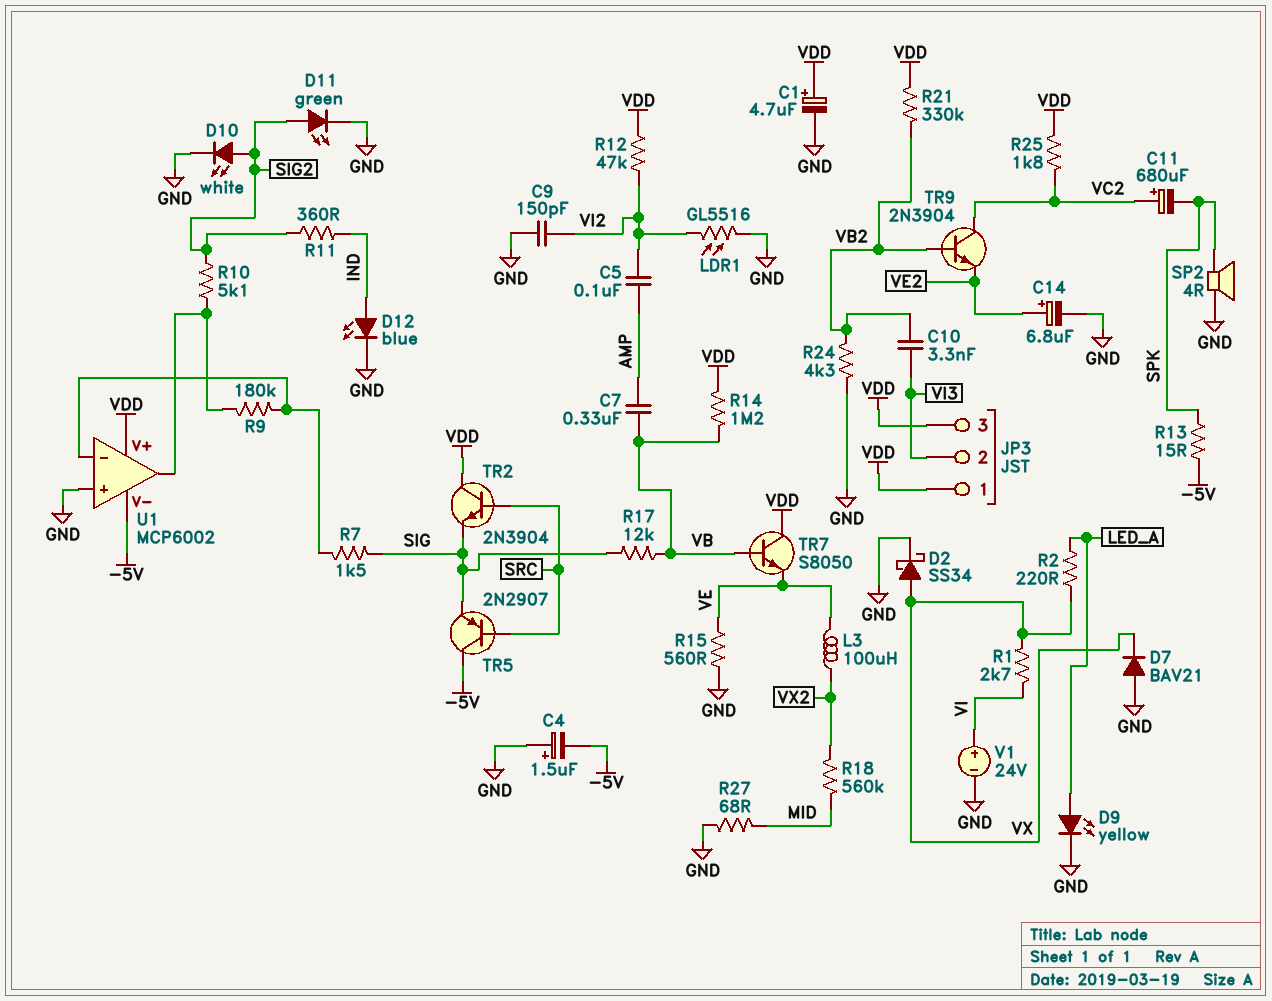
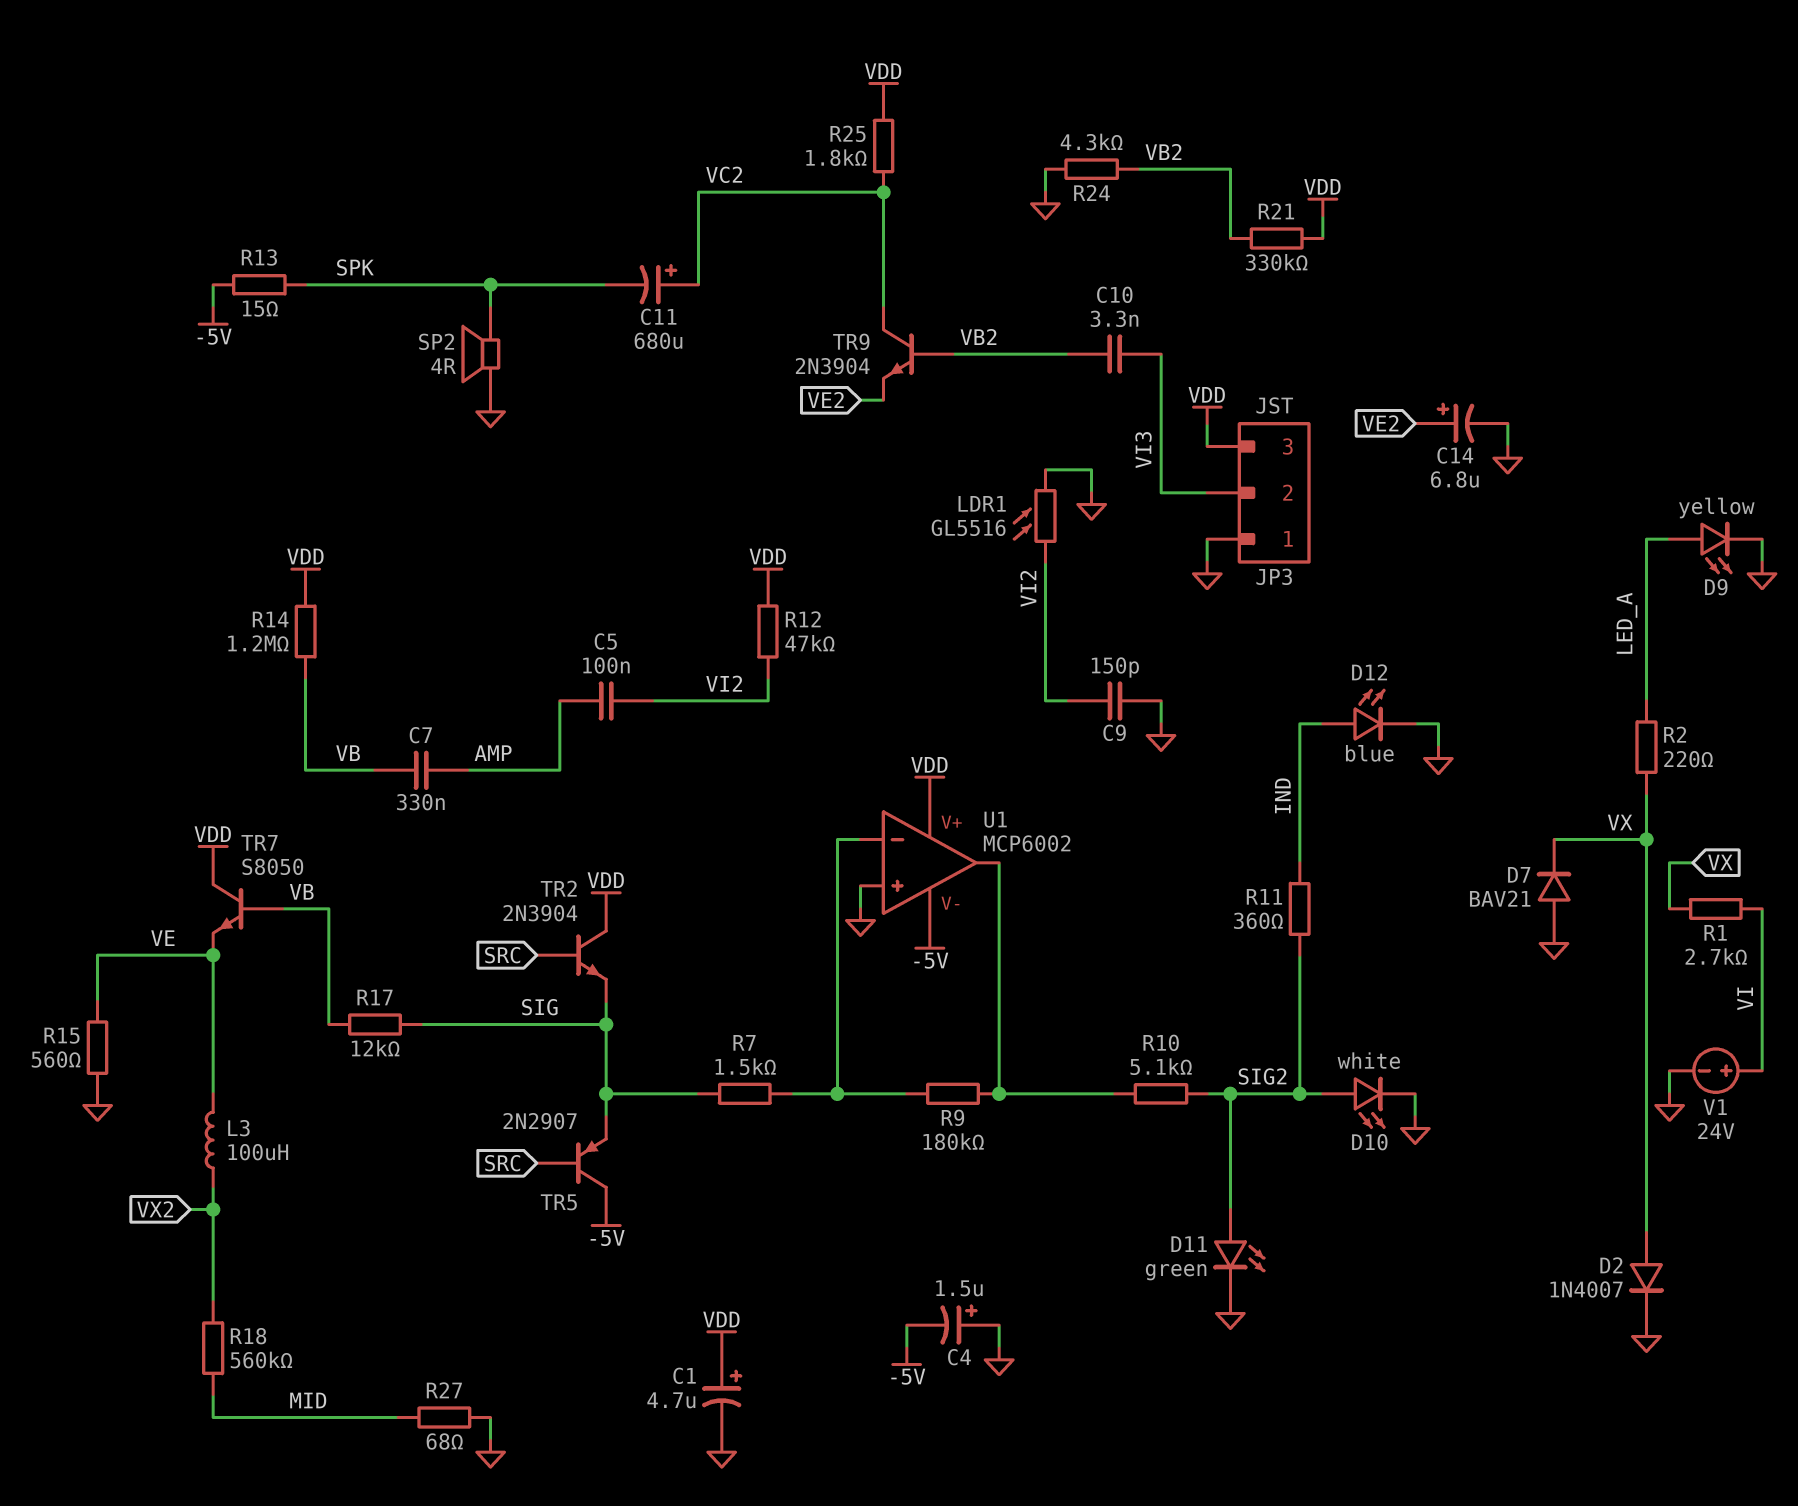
D2: schottky SS34 (A VX, K GND) -> diode 1N4007 (A VX, K GND)
JP3 pin 1: VDD -> GND

